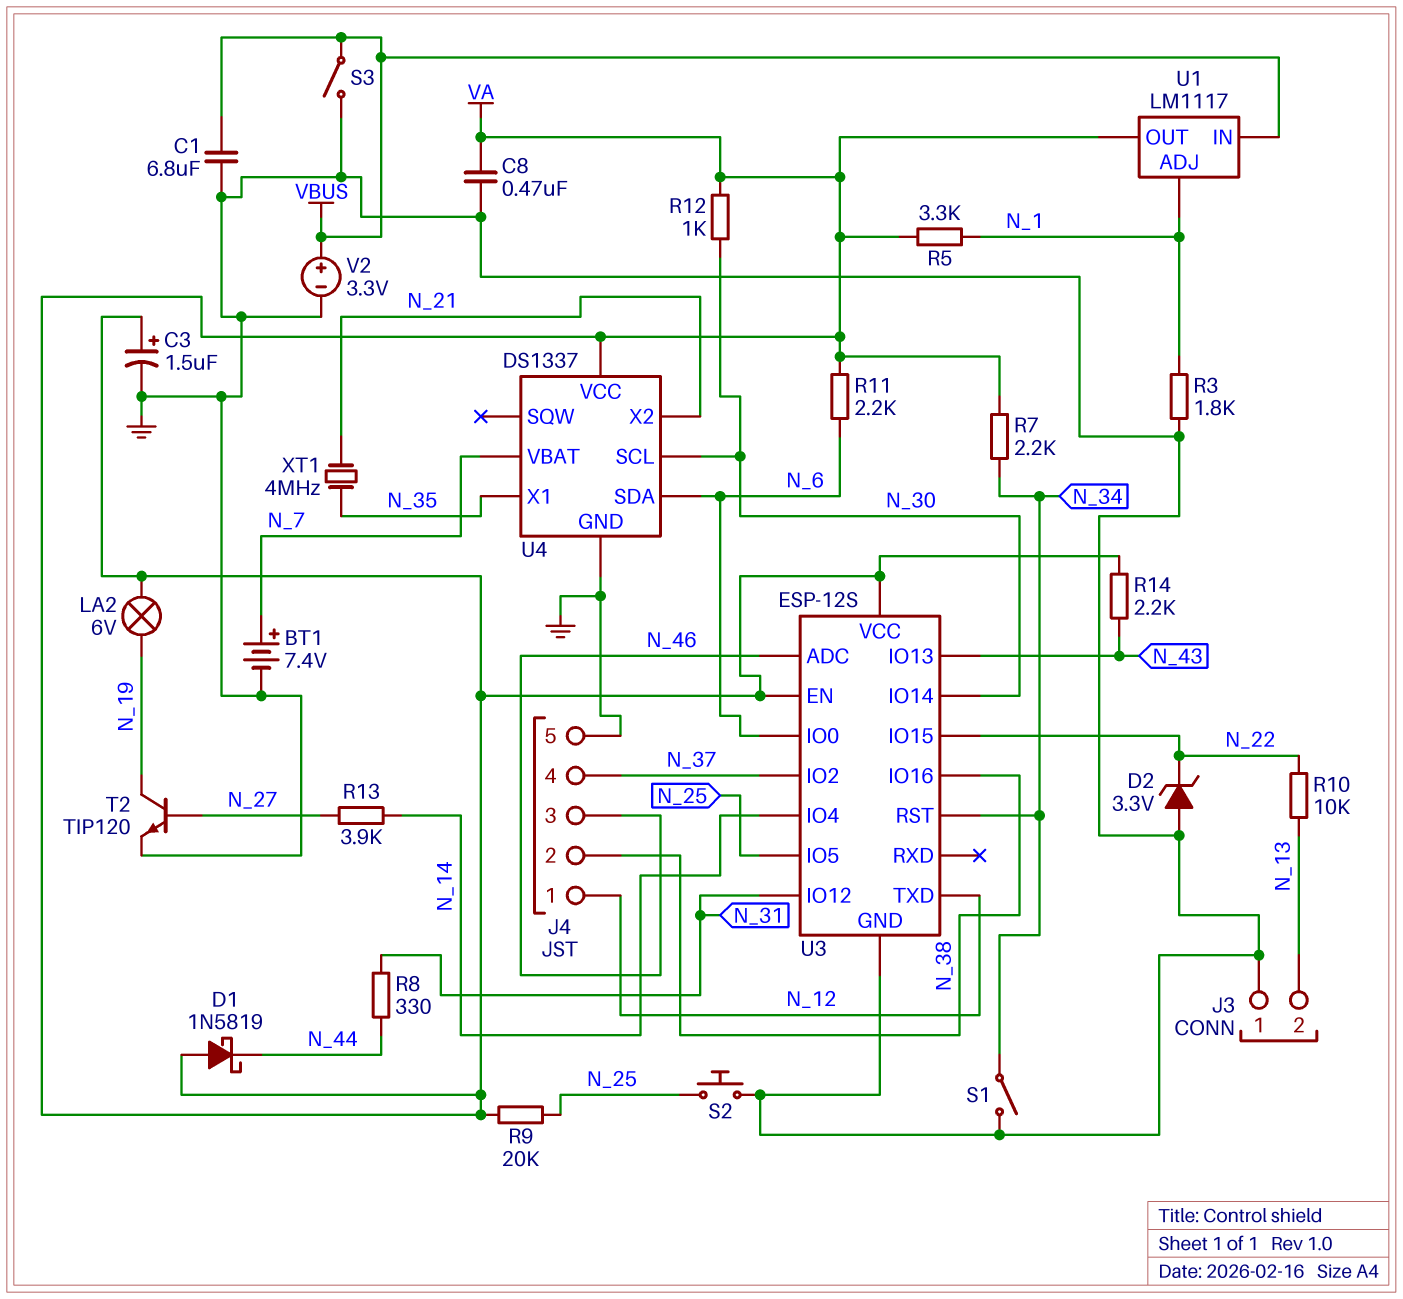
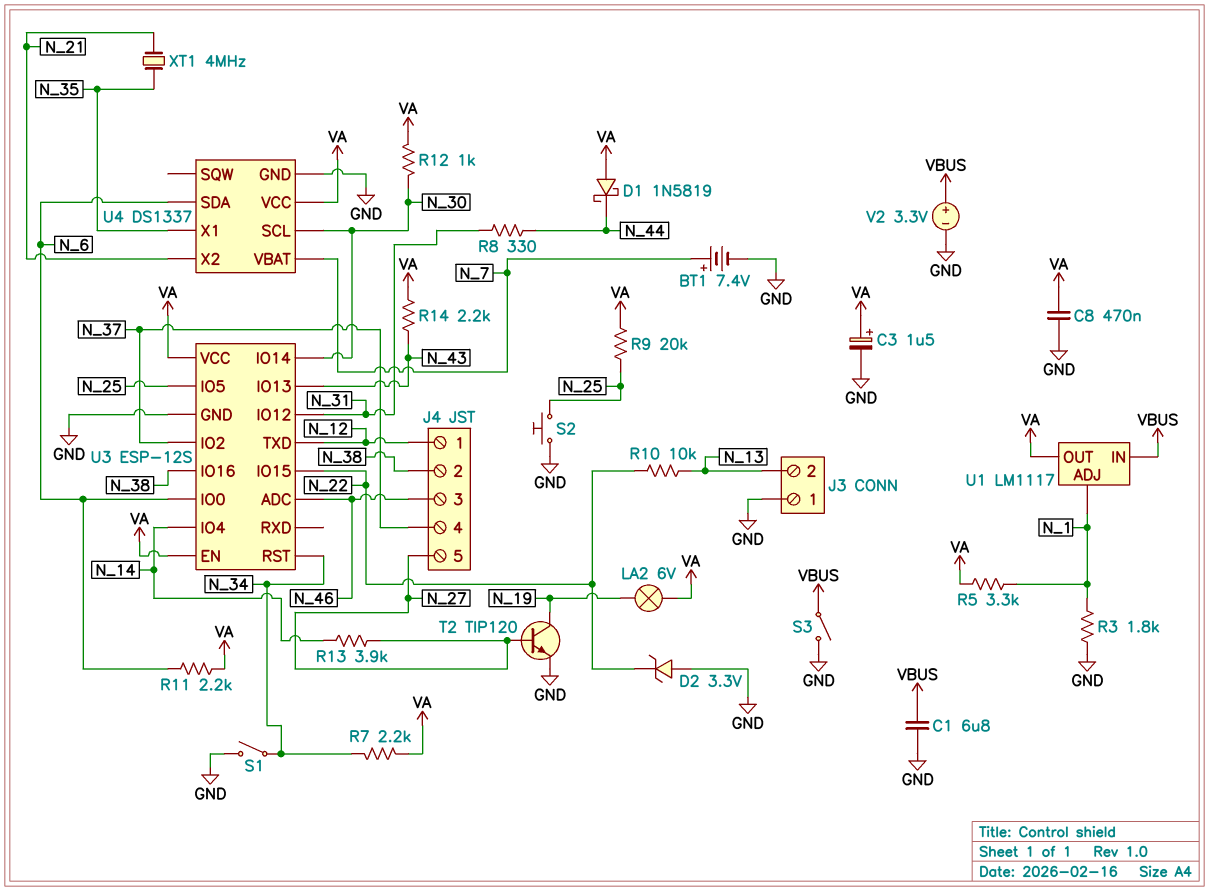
J4 pin 5: GND -> N_27

